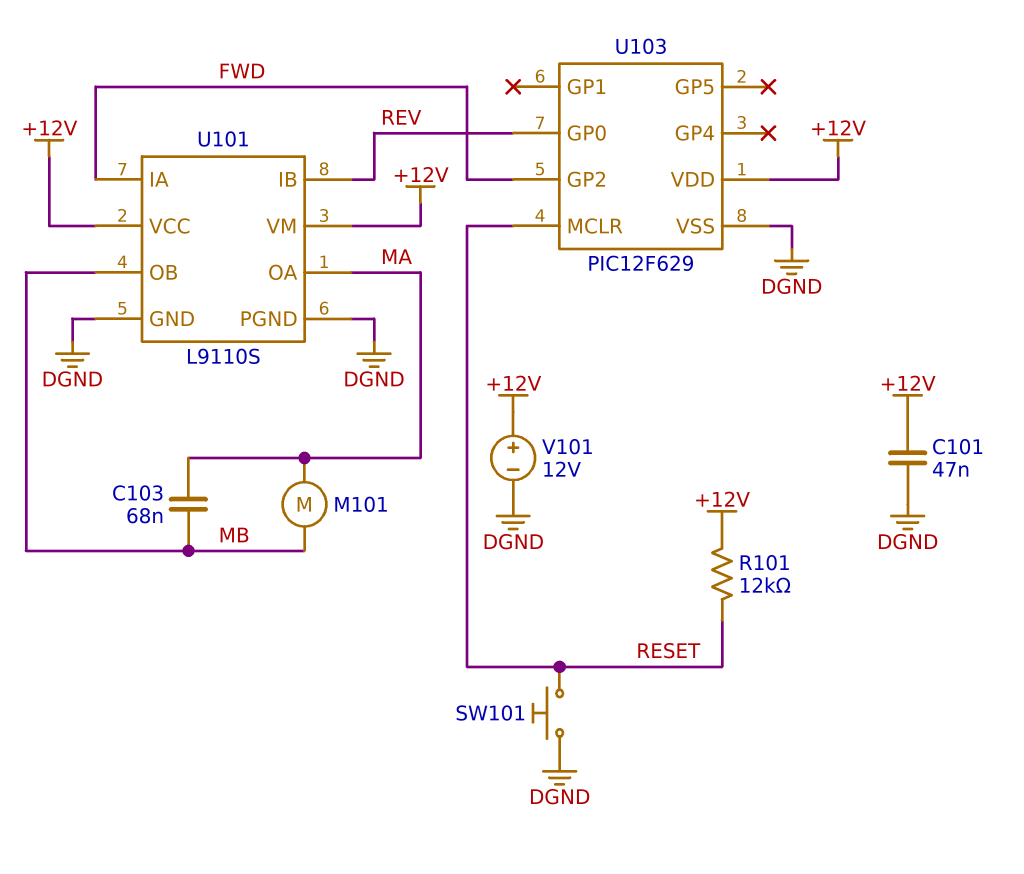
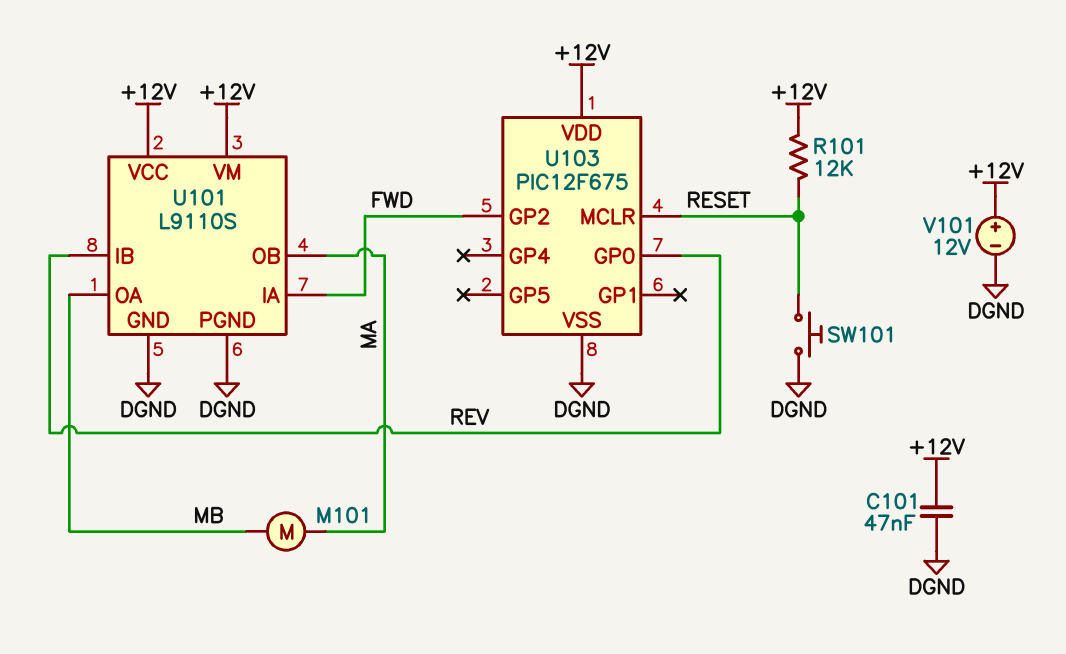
C103: 68nF (MA, MB) -> none
U101 pin OA: MA -> MB
U101 pin OB: MB -> MA
U103: PIC12F629 -> PIC12F675

